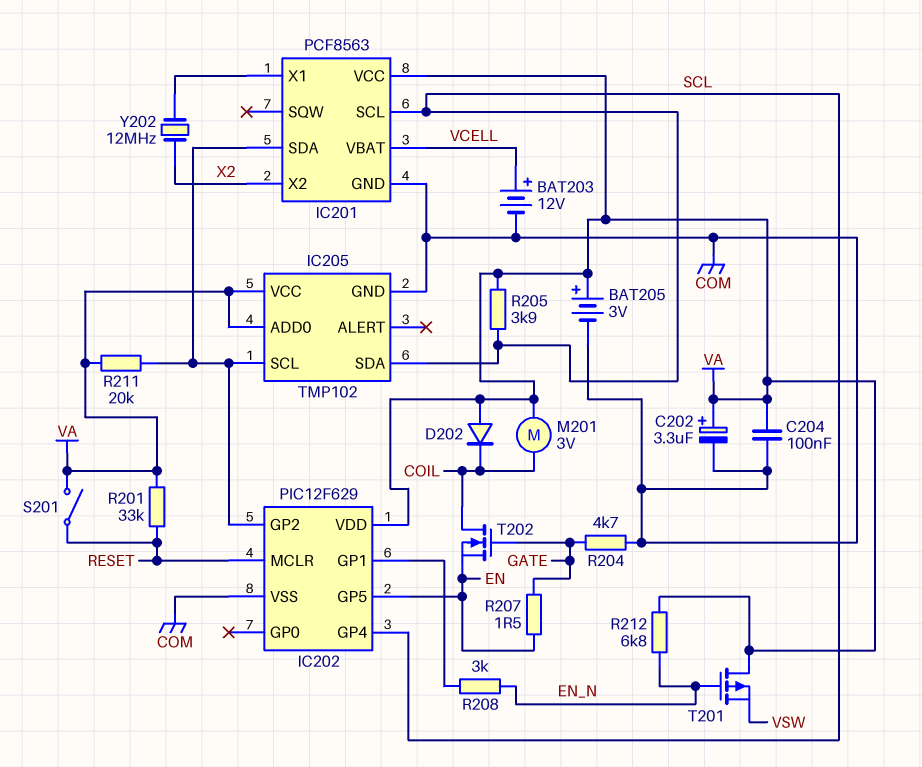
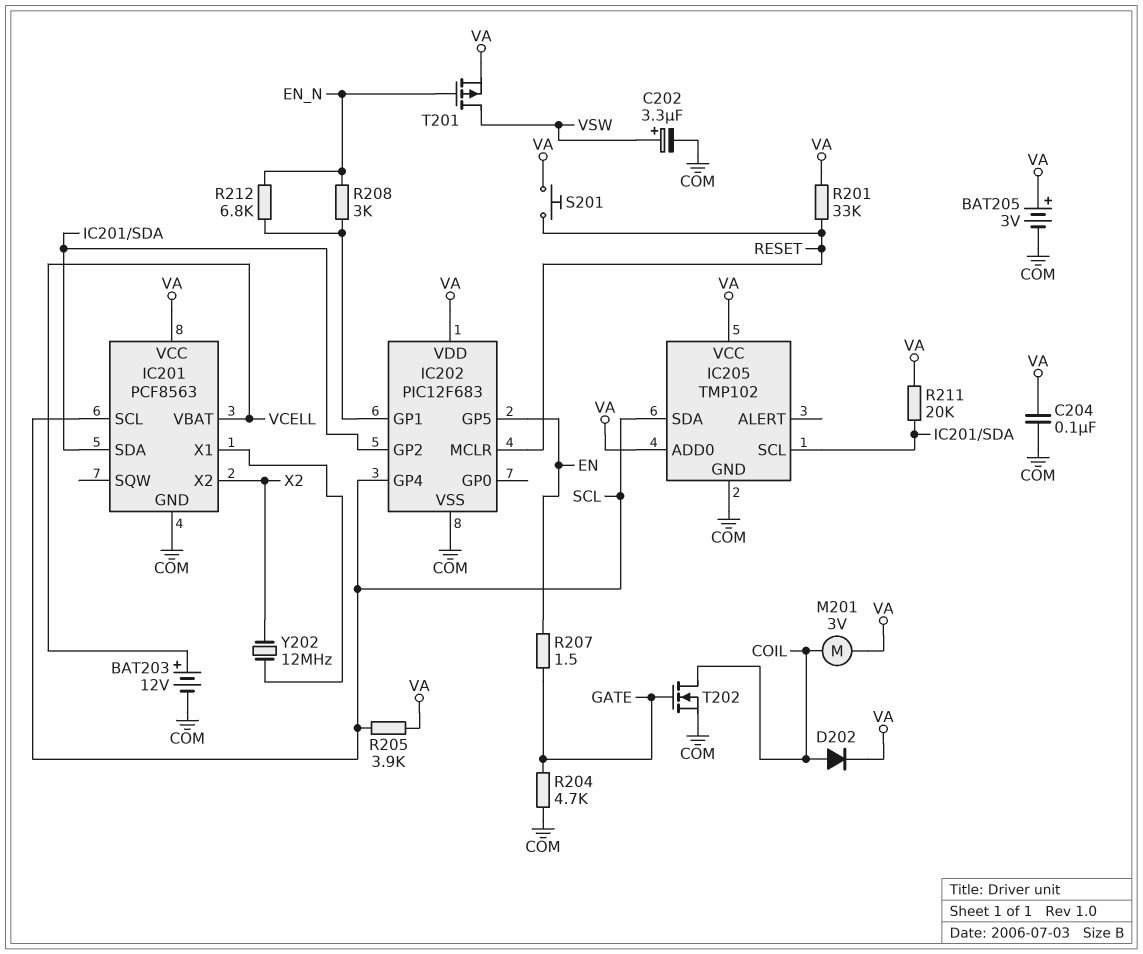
C202: 3.3uF (plus VA, minus COM) -> 3.3uF (plus VSW, minus COM)
D202: diode (A VA, K COIL) -> diode (A COIL, K VA)
IC202: PIC12F629 -> PIC12F683
R212: 6.8k (EN_N, VA) -> 6.8k (EN_N, IC202/GP1)
S201: switch (RESET, VA) -> button (RESET, VA)
T201: PMOS (G EN_N, D VA, S VSW) -> PMOS (G EN_N, D VSW, S VA)
T202: NMOS (G GATE, D COIL, S EN) -> NMOS (G GATE, D COIL, S COM)

